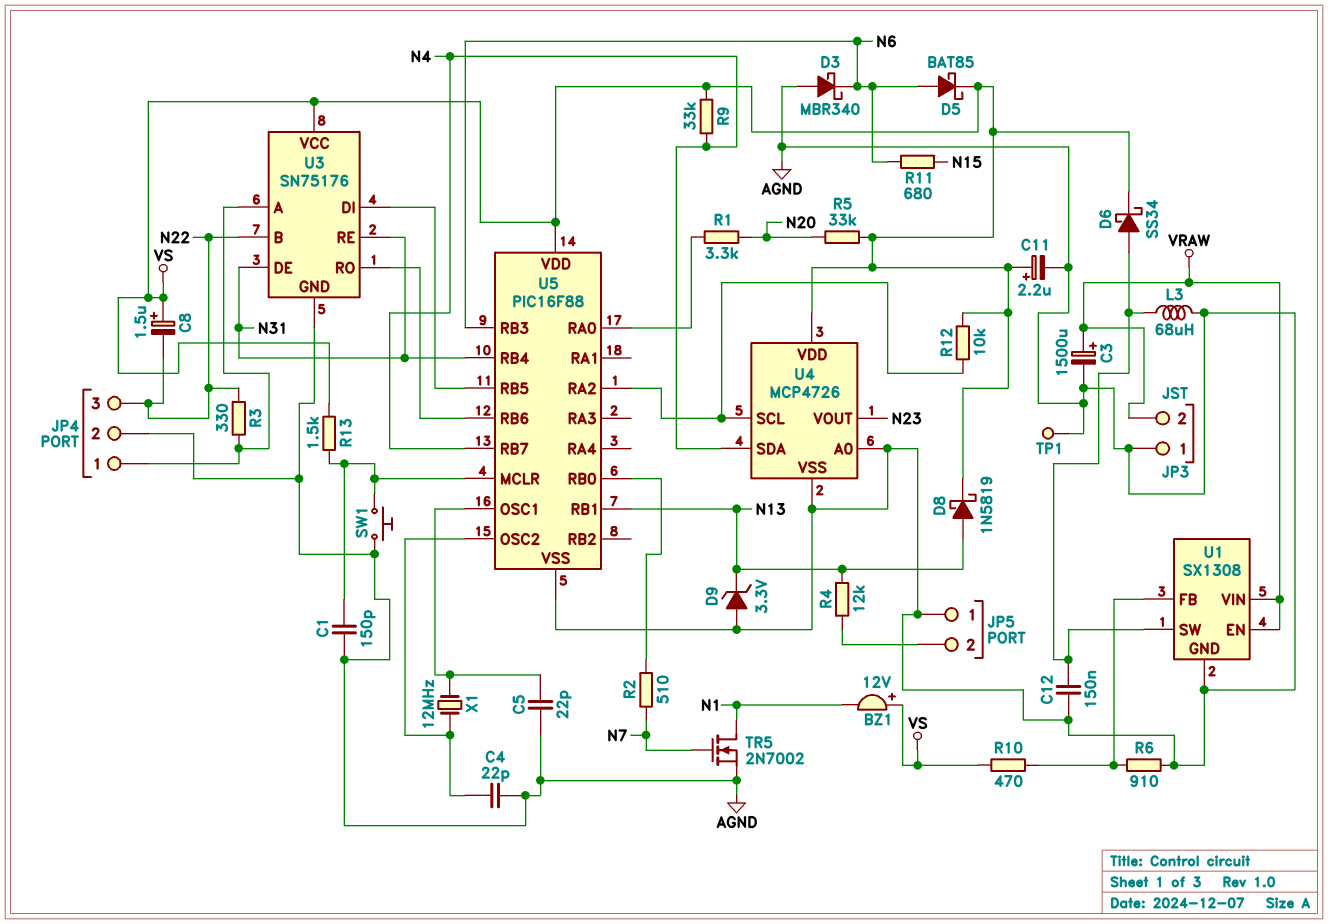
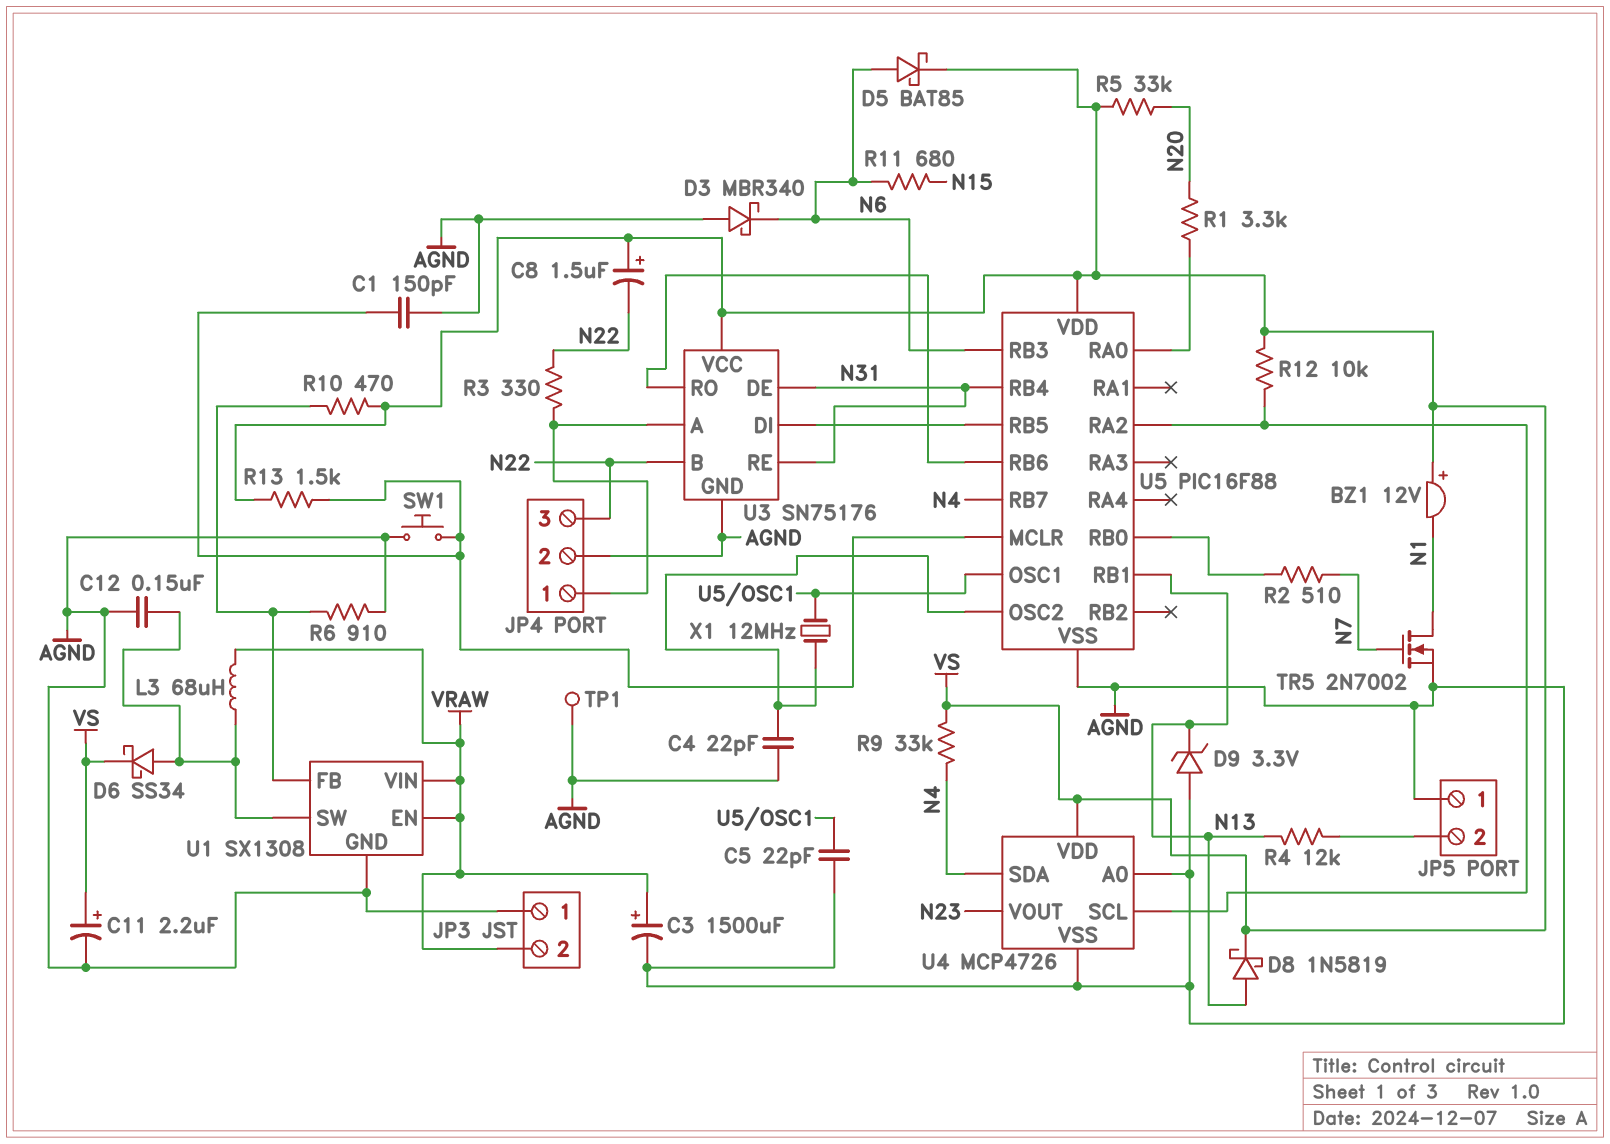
L3: 68uH (AGND, U1/SW) -> 68uH (U1/SW, VRAW)

